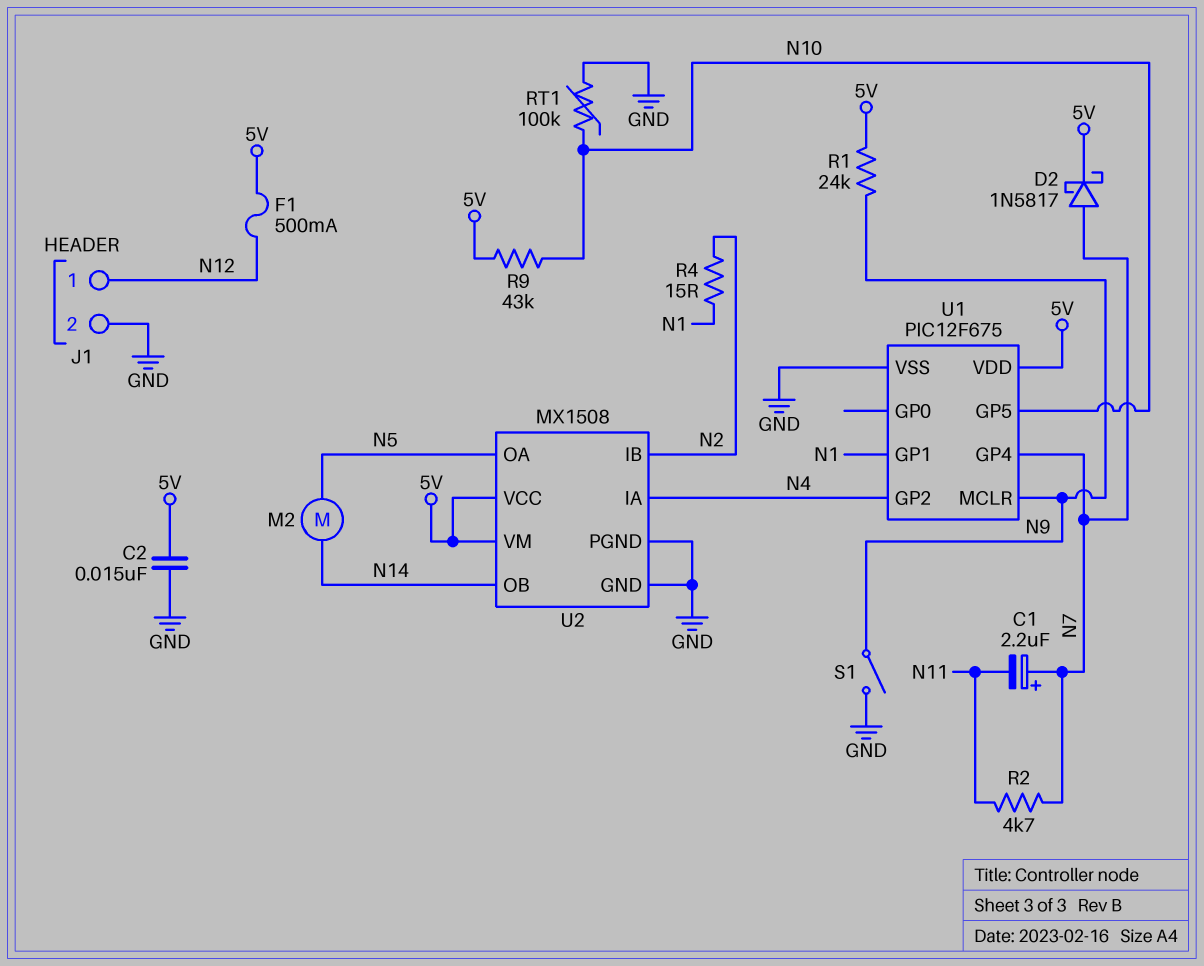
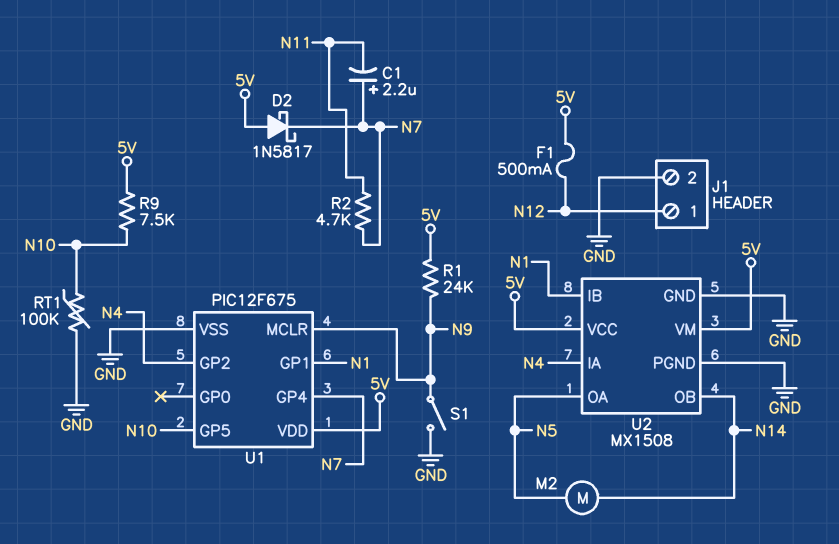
C2: 15nF (5V, GND) -> none
D2: schottky 1N5817 (A N7, K 5V) -> schottky 1N5817 (A 5V, K N7)
R4: 15 (N1, N2) -> none
R9: 43k (5V, N10) -> 7.5k (5V, N10)
U2 pin IB: N2 -> N1

